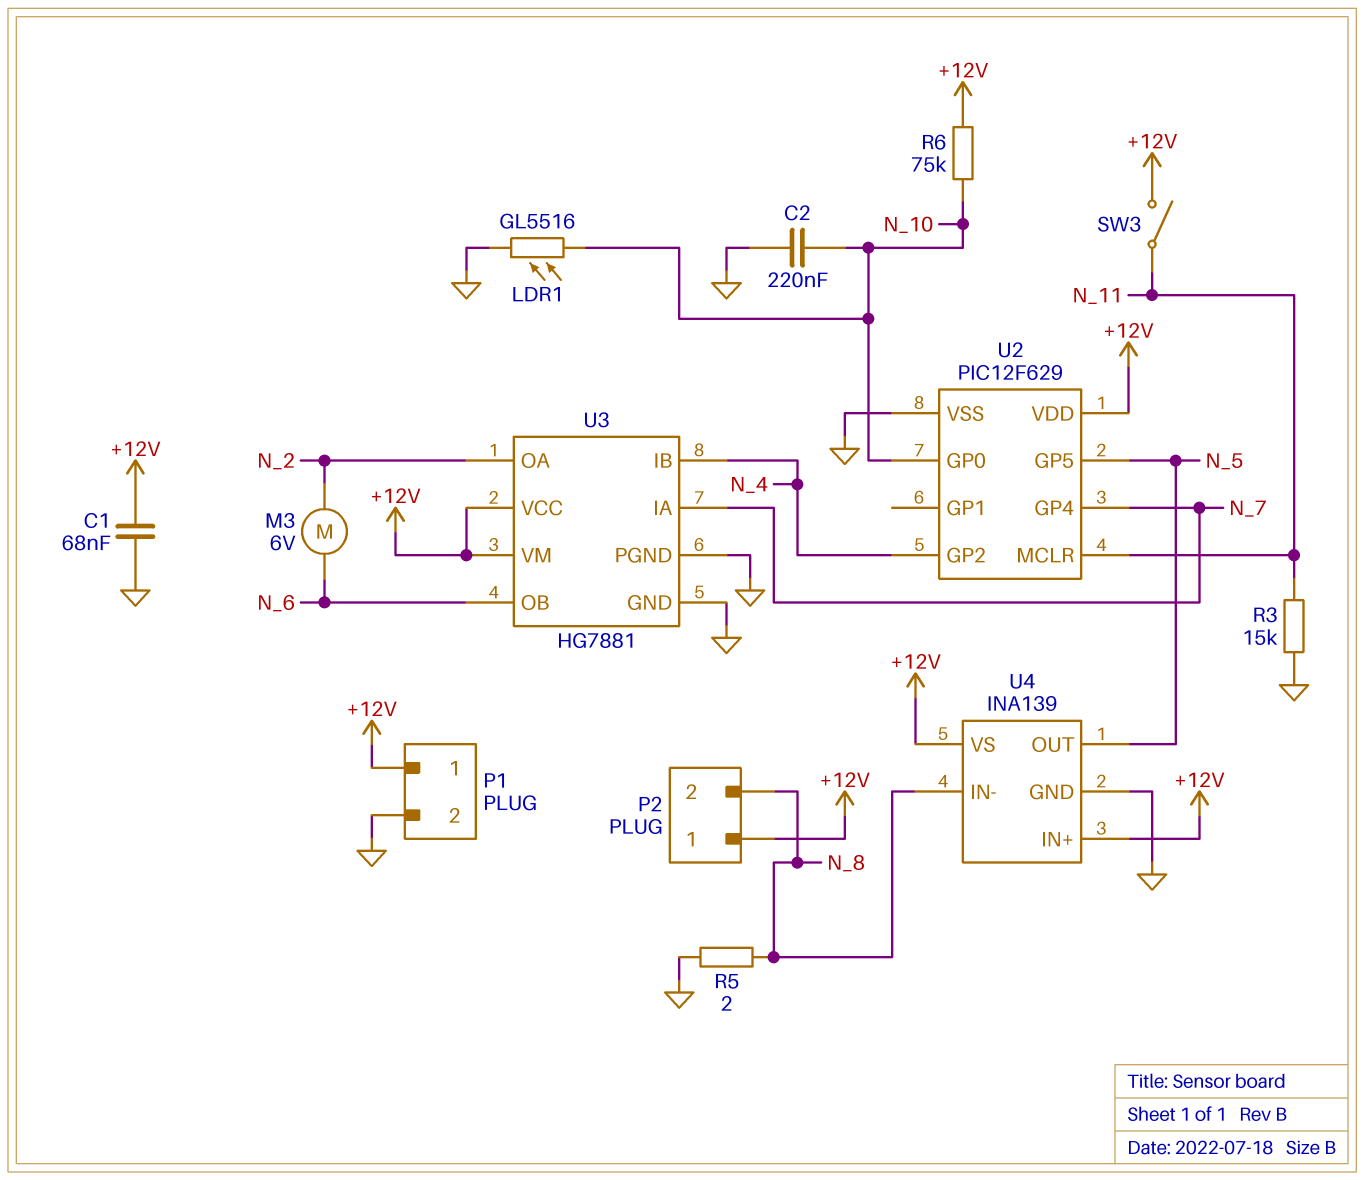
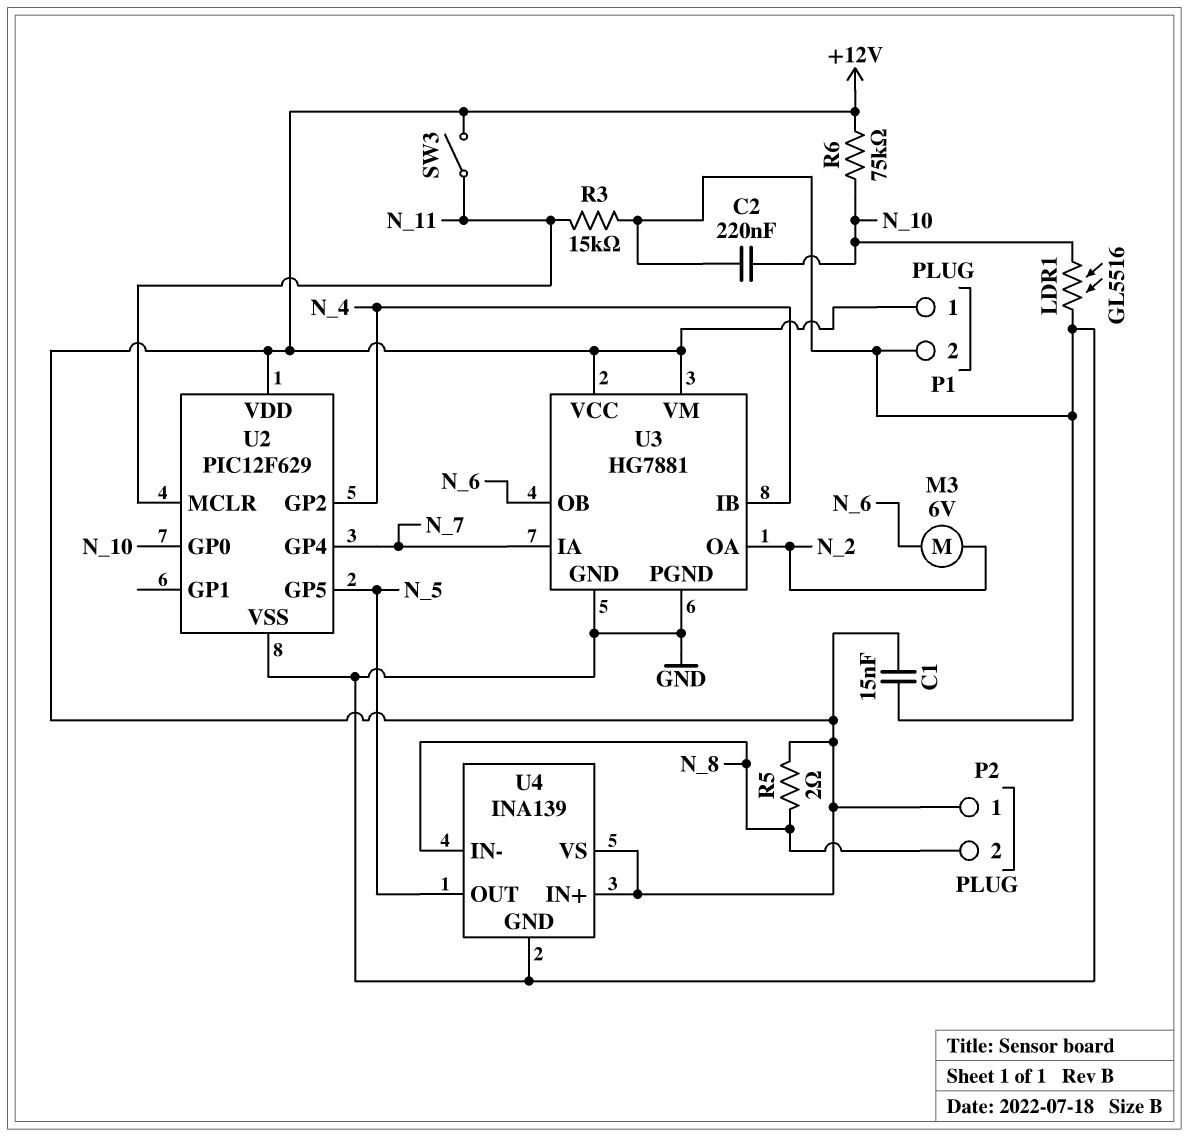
C1: 68nF (+12V, GND) -> 15nF (+12V, GND)
R5: 2 (GND, N_8) -> 2 (+12V, N_8)

